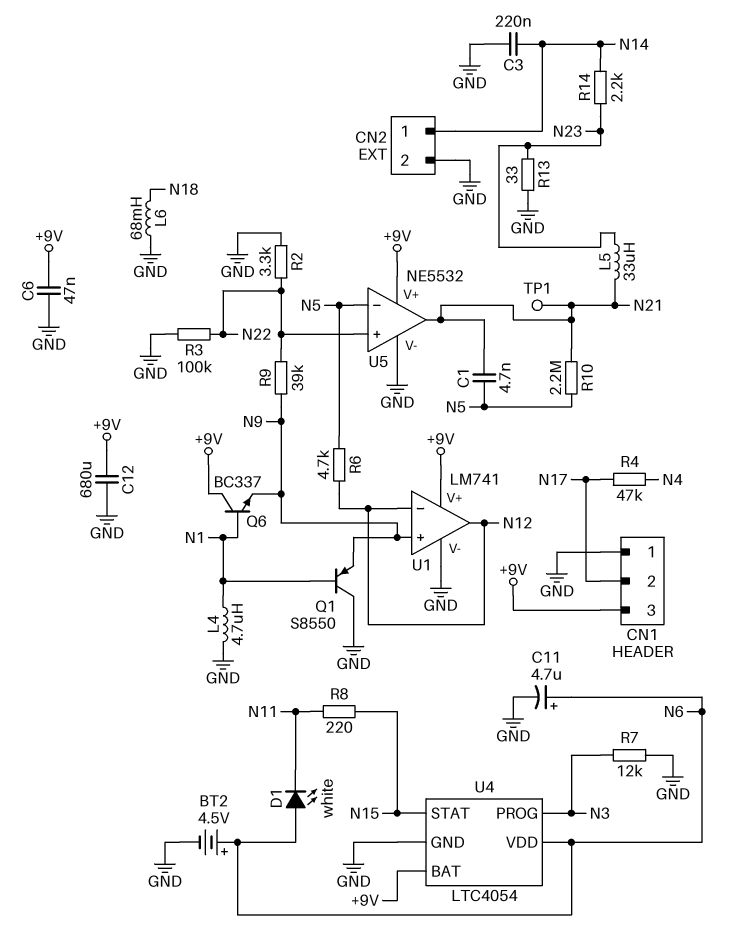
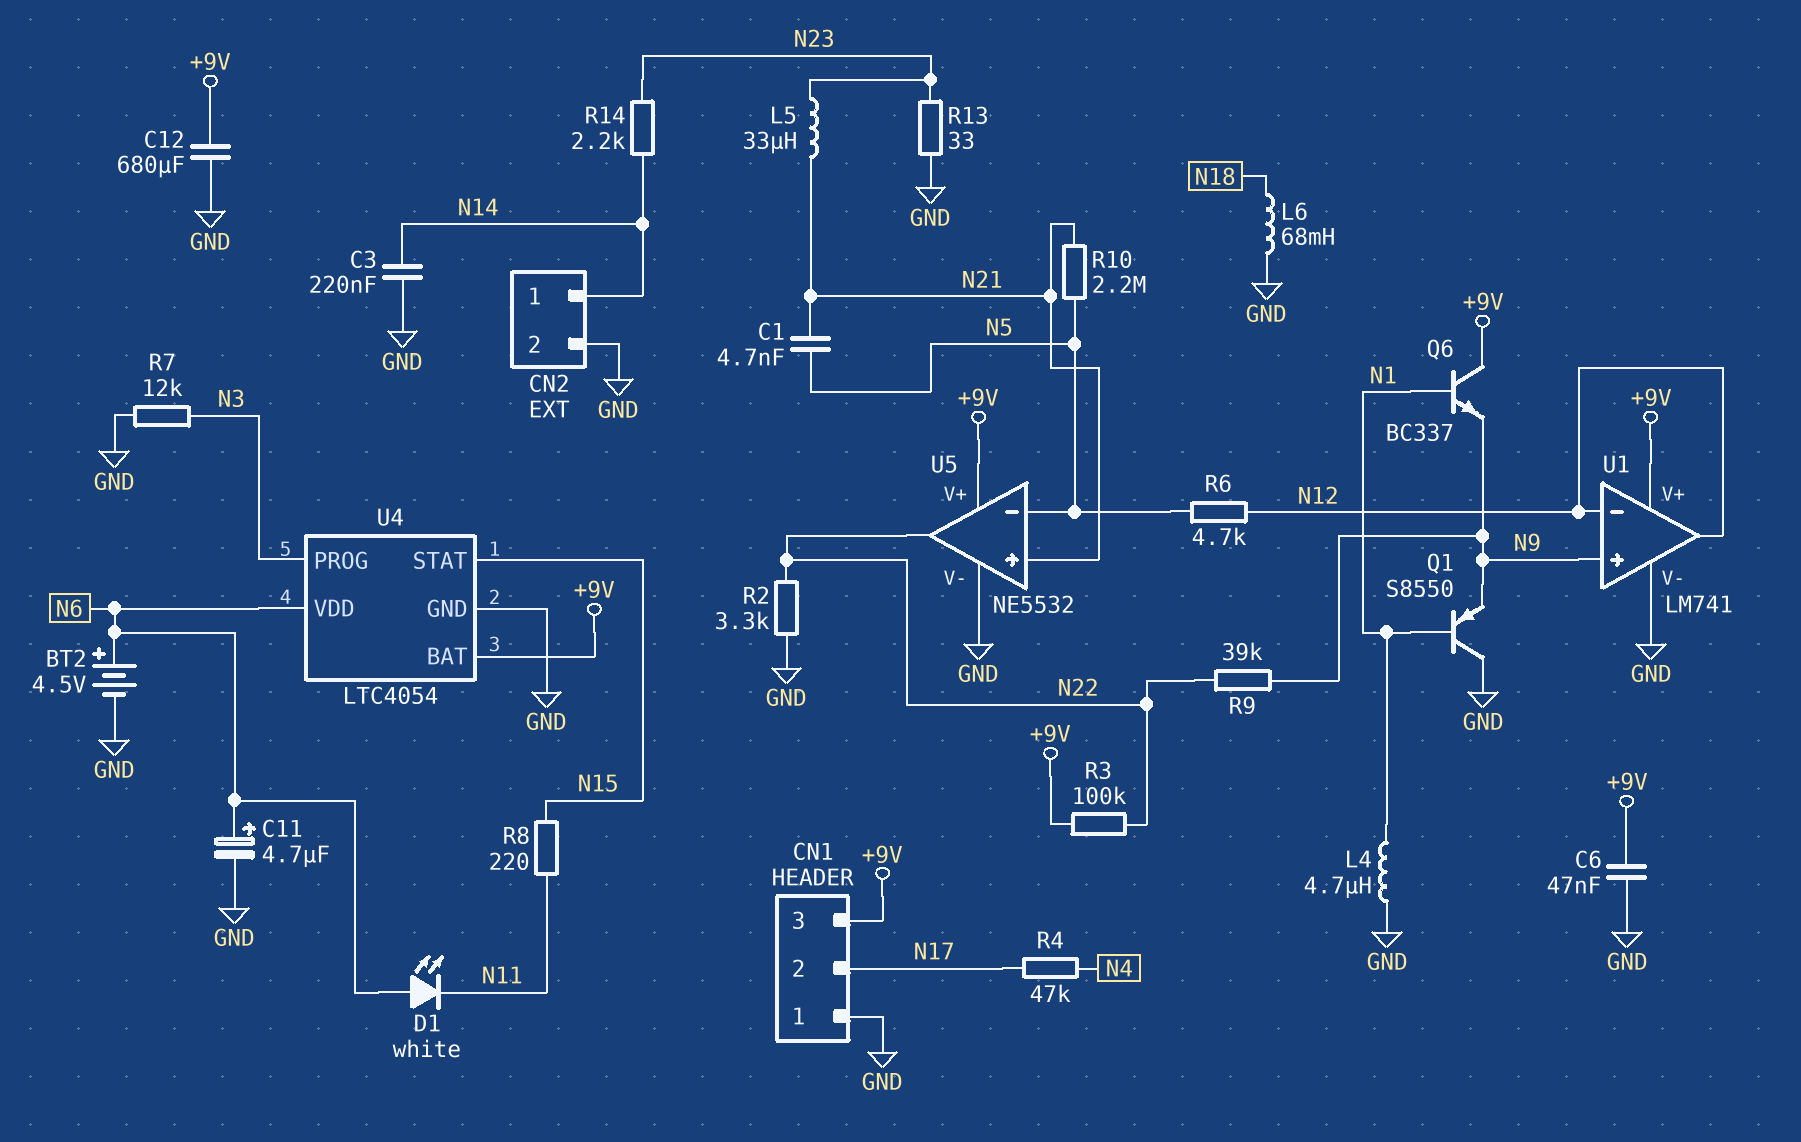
R3: 100k (GND, N22) -> 100k (+9V, N22)
TP1: test point (N21) -> none
U5 pin in+: N22 -> N21
U5 pin out: N21 -> N22

